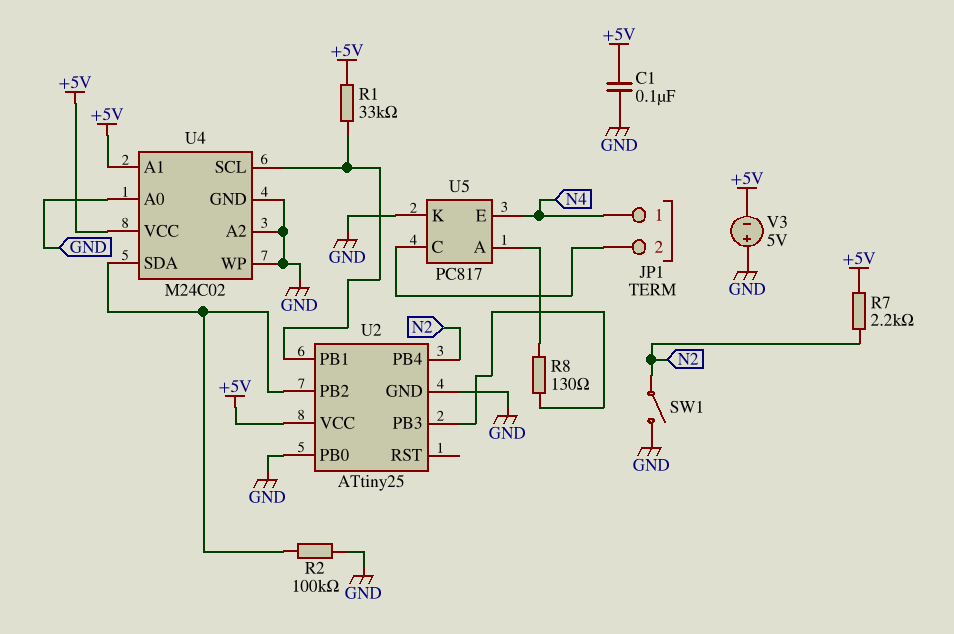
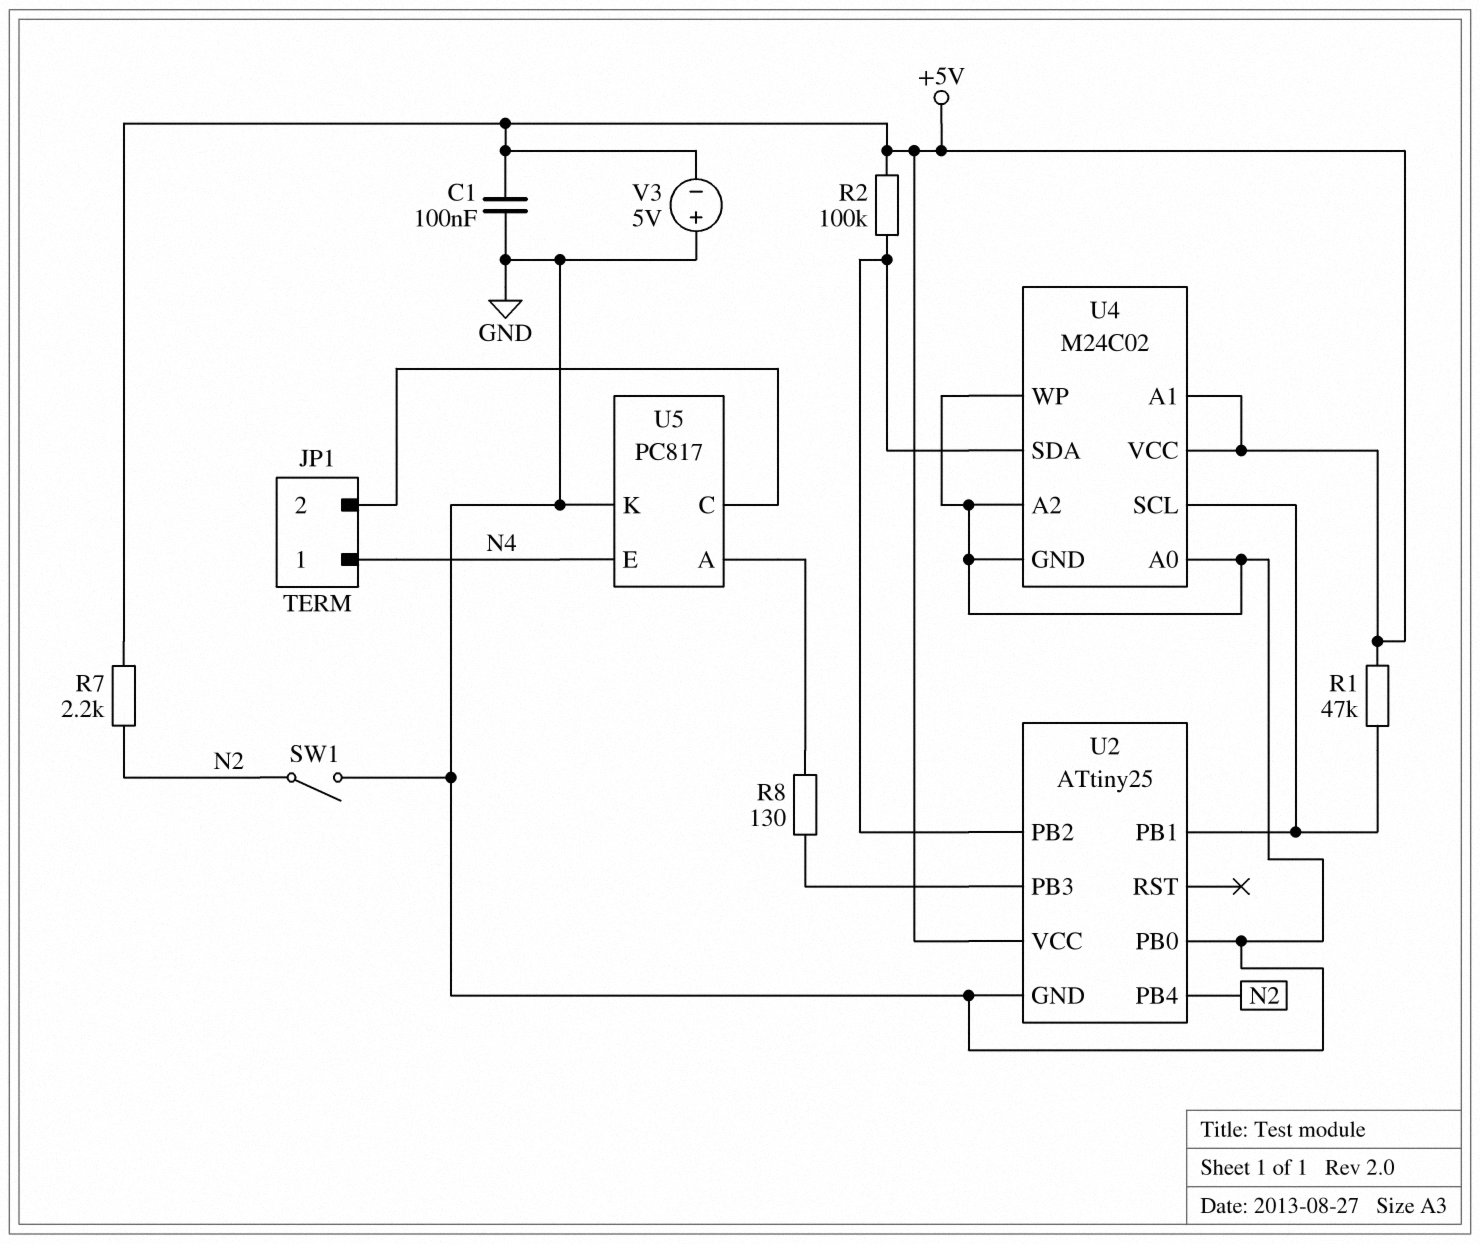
R1: 33k (+5V, U2/PB1) -> 47k (+5V, U2/PB1)
R2: 100k (GND, U2/PB2) -> 100k (+5V, U2/PB2)

